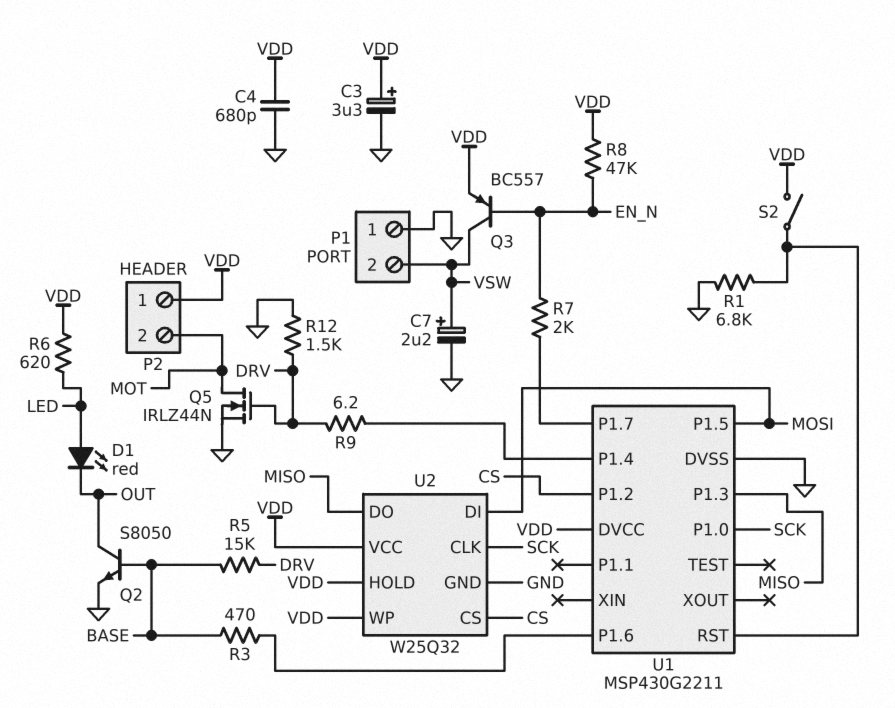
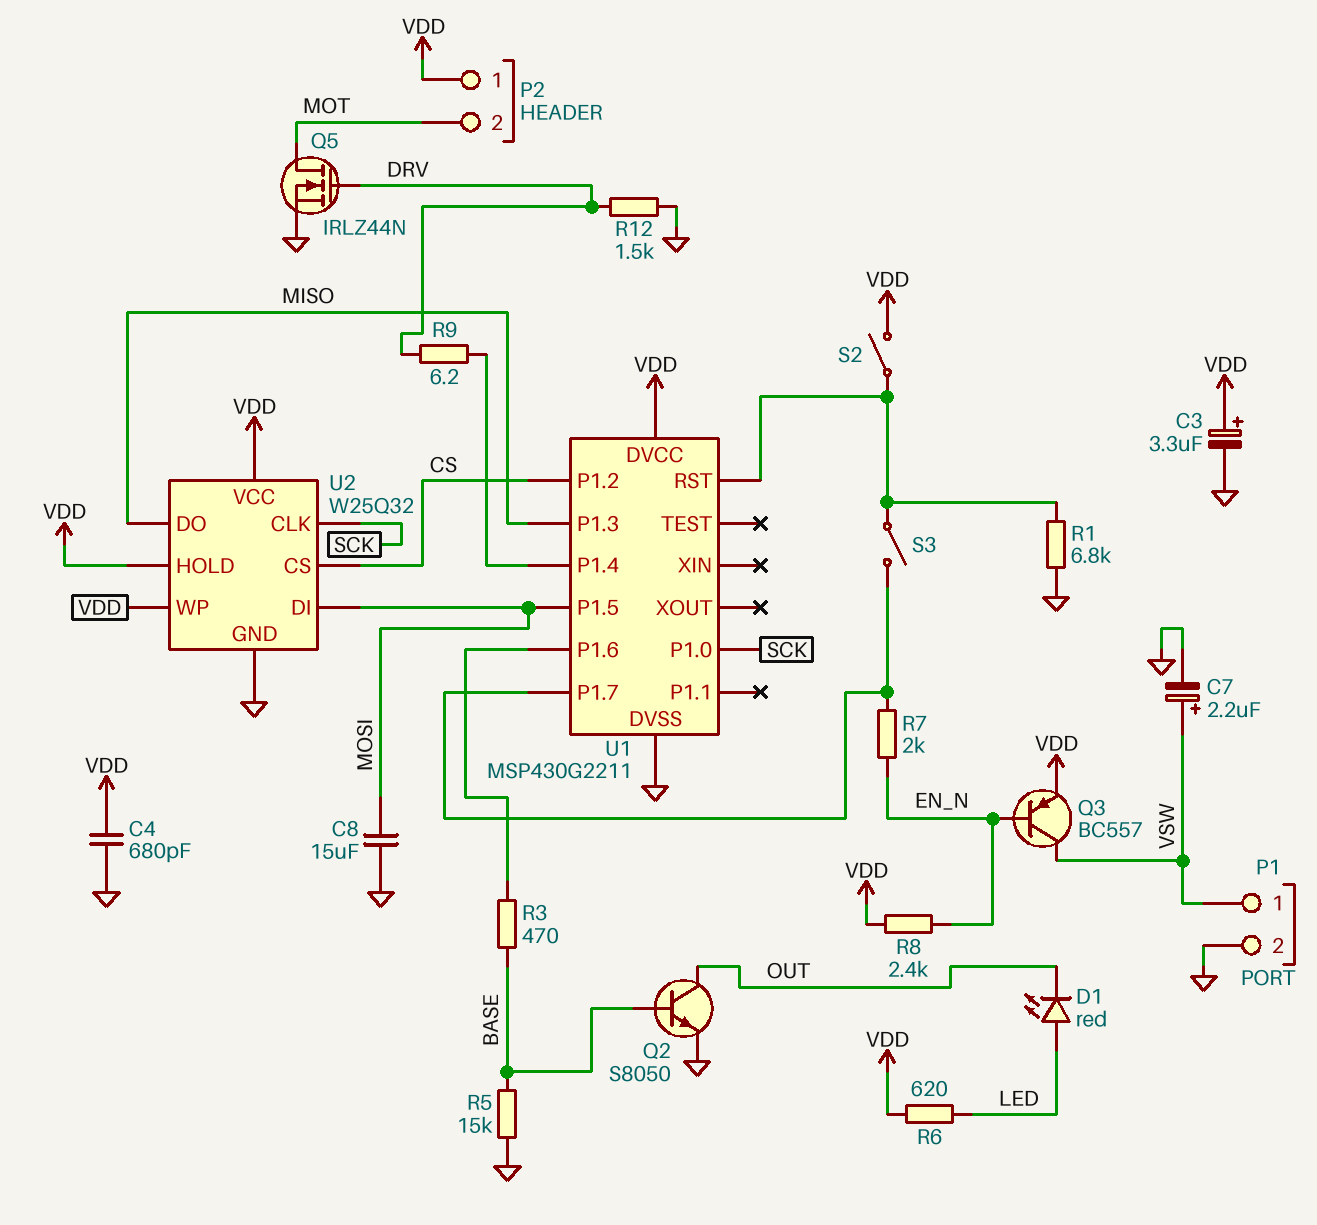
C8: none -> 15uF (GND, MOSI)
P1 pin 1: GND -> VSW
P1 pin 2: VSW -> GND
R5: 15k (BASE, DRV) -> 15k (BASE, GND)
R8: 47k (EN_N, VDD) -> 2.4k (EN_N, VDD)
S3: none -> switch (U1/P1.7, U1/RST)

